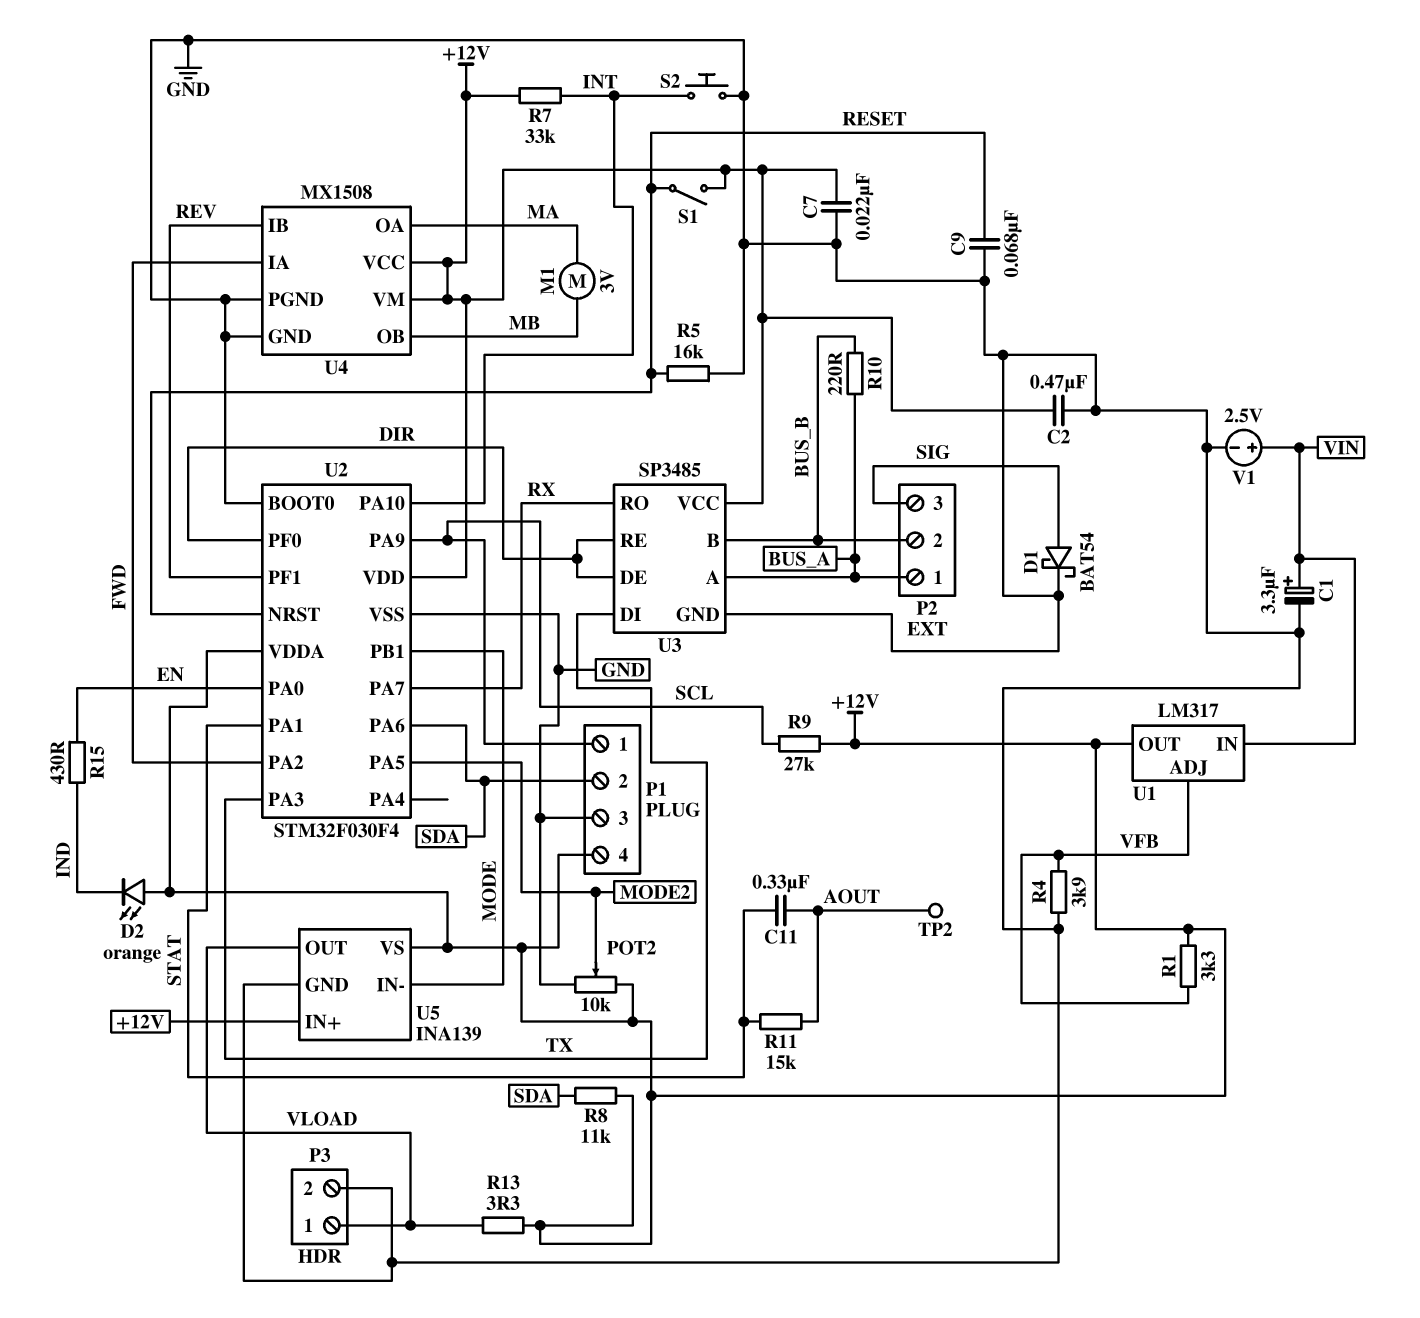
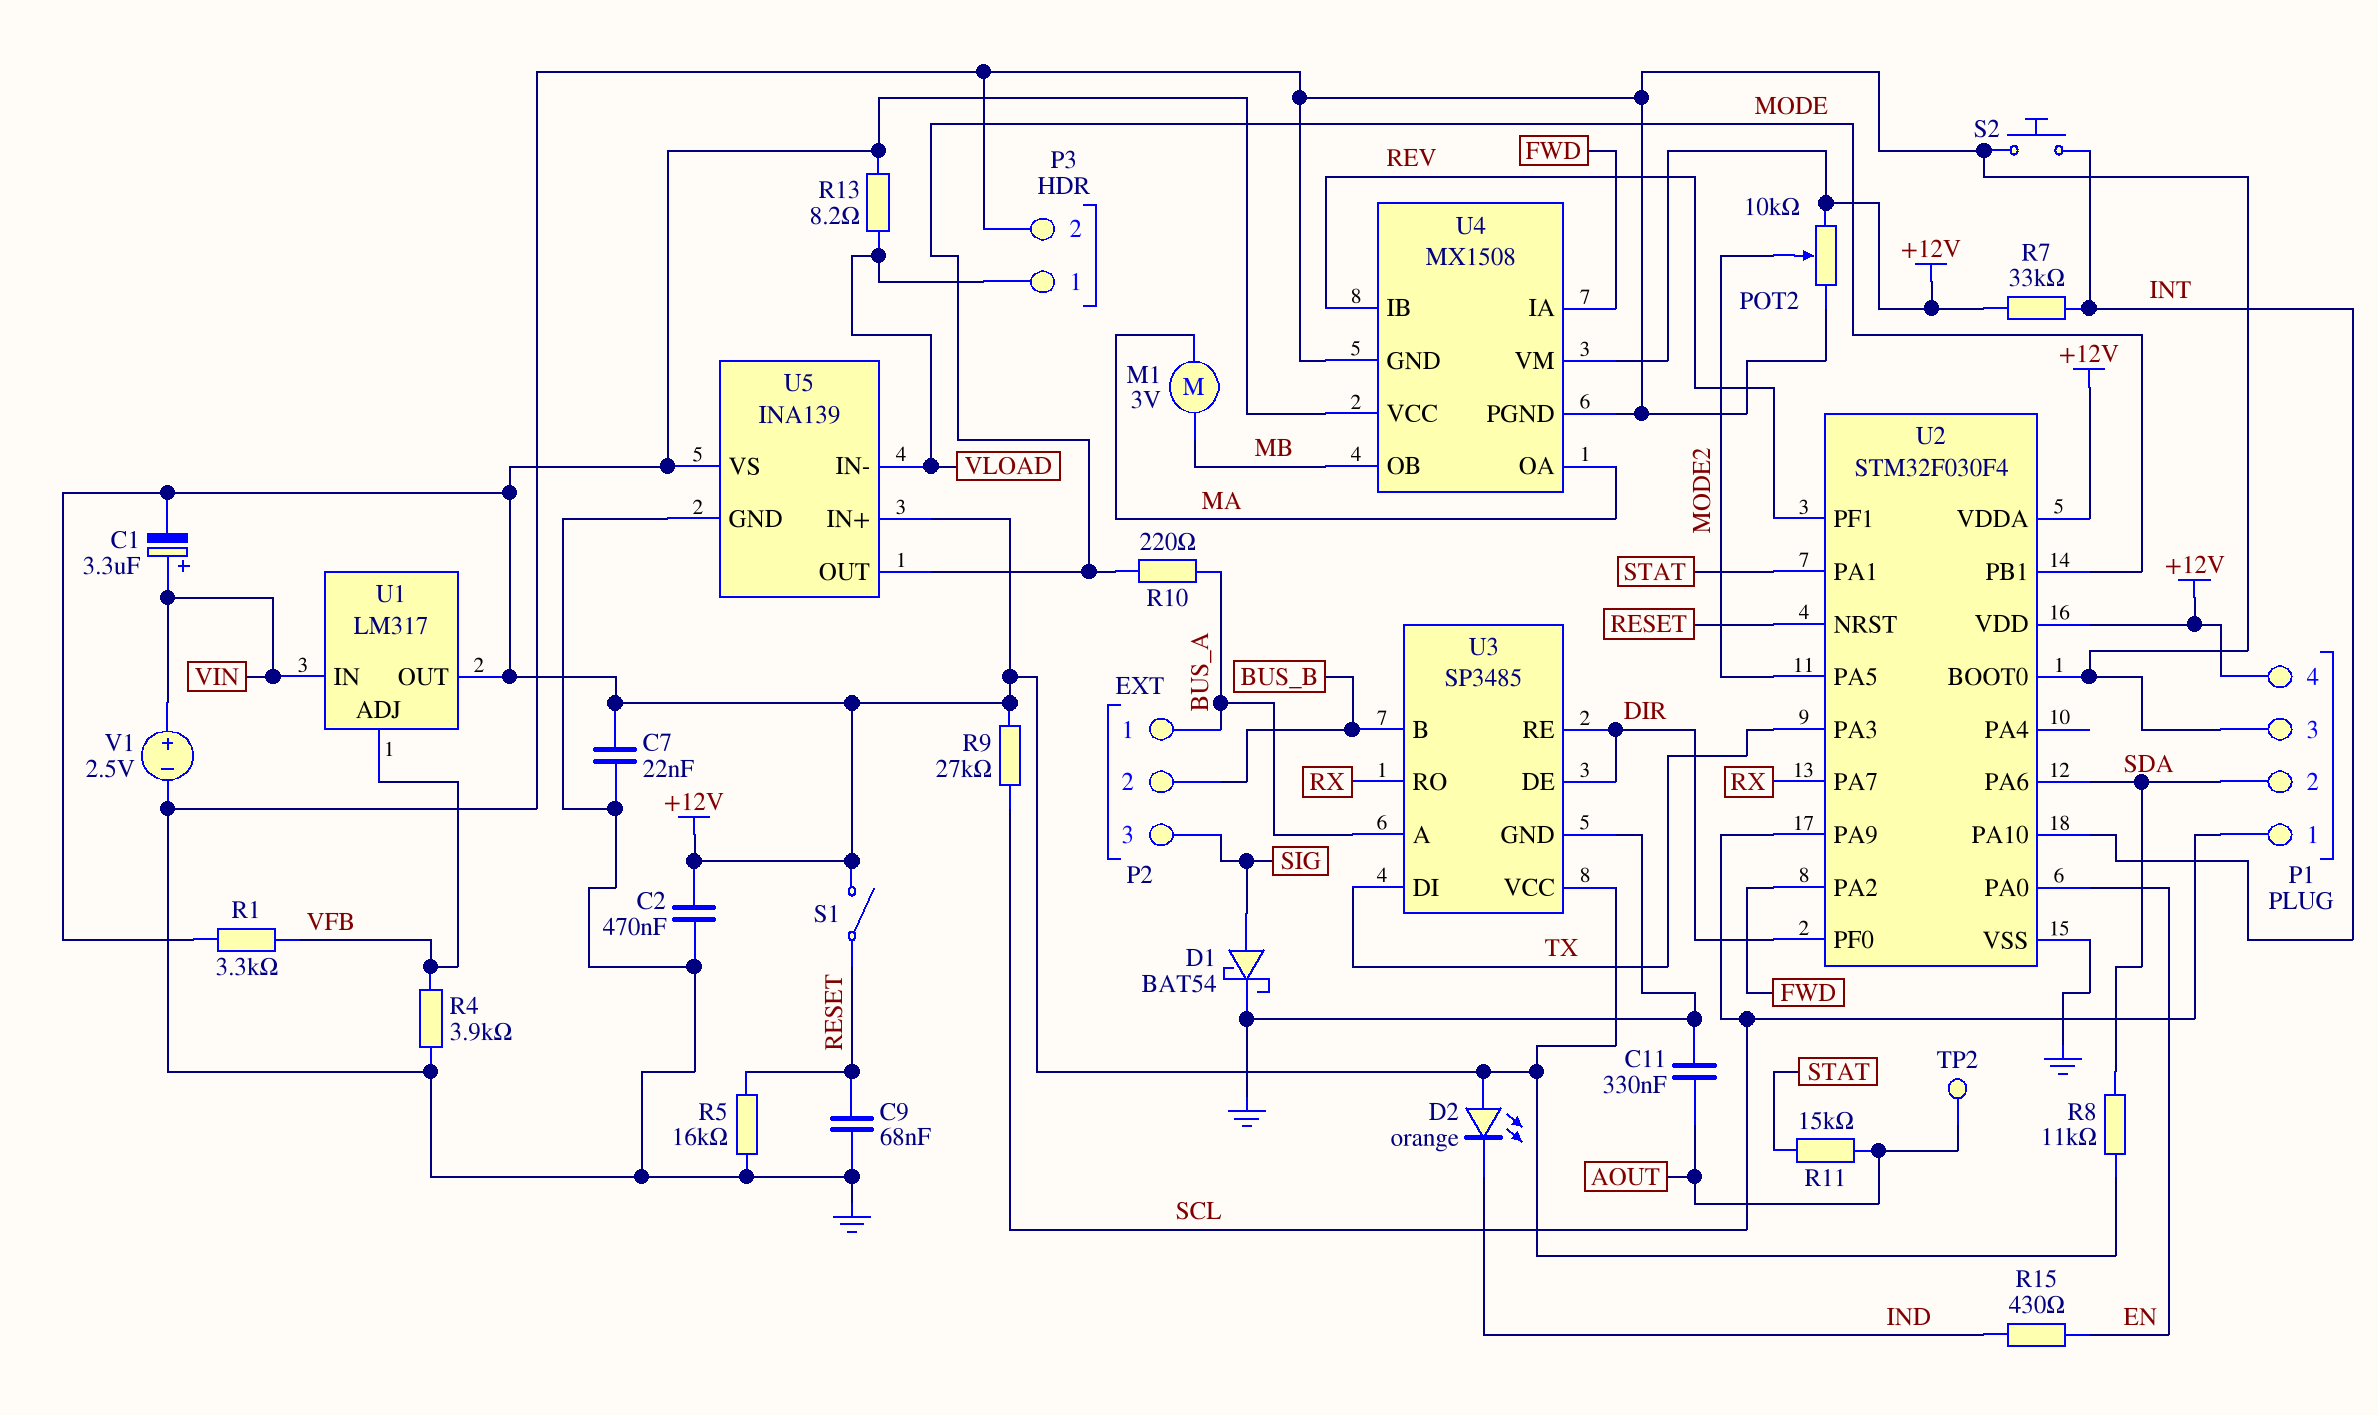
C1: 3.3uF (plus VIN, minus GND) -> 3.3uF (plus VIN, minus +12V)
C11: 330nF (AOUT, STAT) -> 330nF (AOUT, GND)
R10: 220 (BUS_A, BUS_B) -> 220 (BUS_A, MODE)
R13: 3.3 (+12V, VLOAD) -> 8.2 (+12V, VLOAD)
U5 pin IN-: MODE -> VLOAD
U5 pin OUT: VLOAD -> MODE

